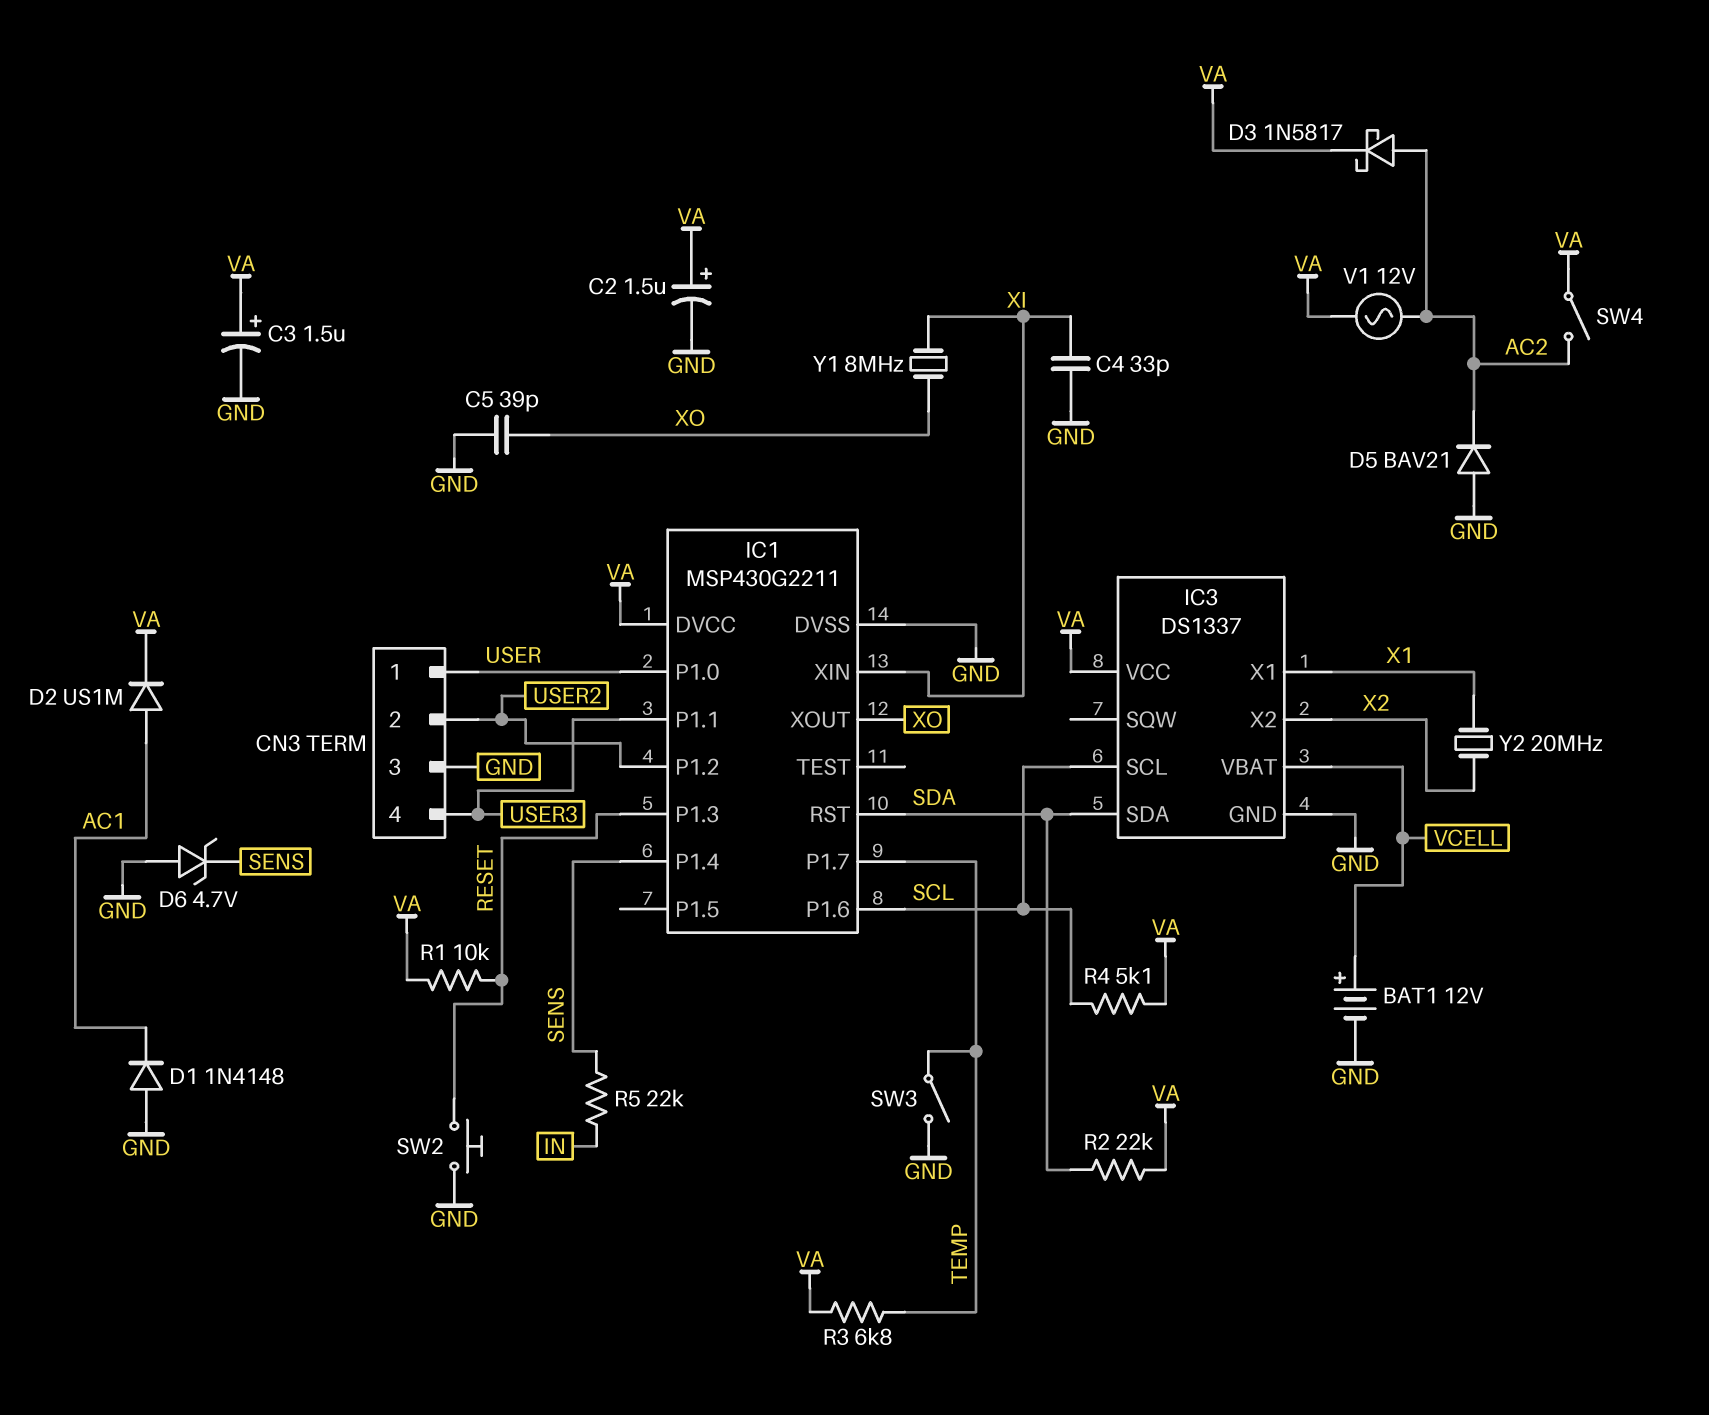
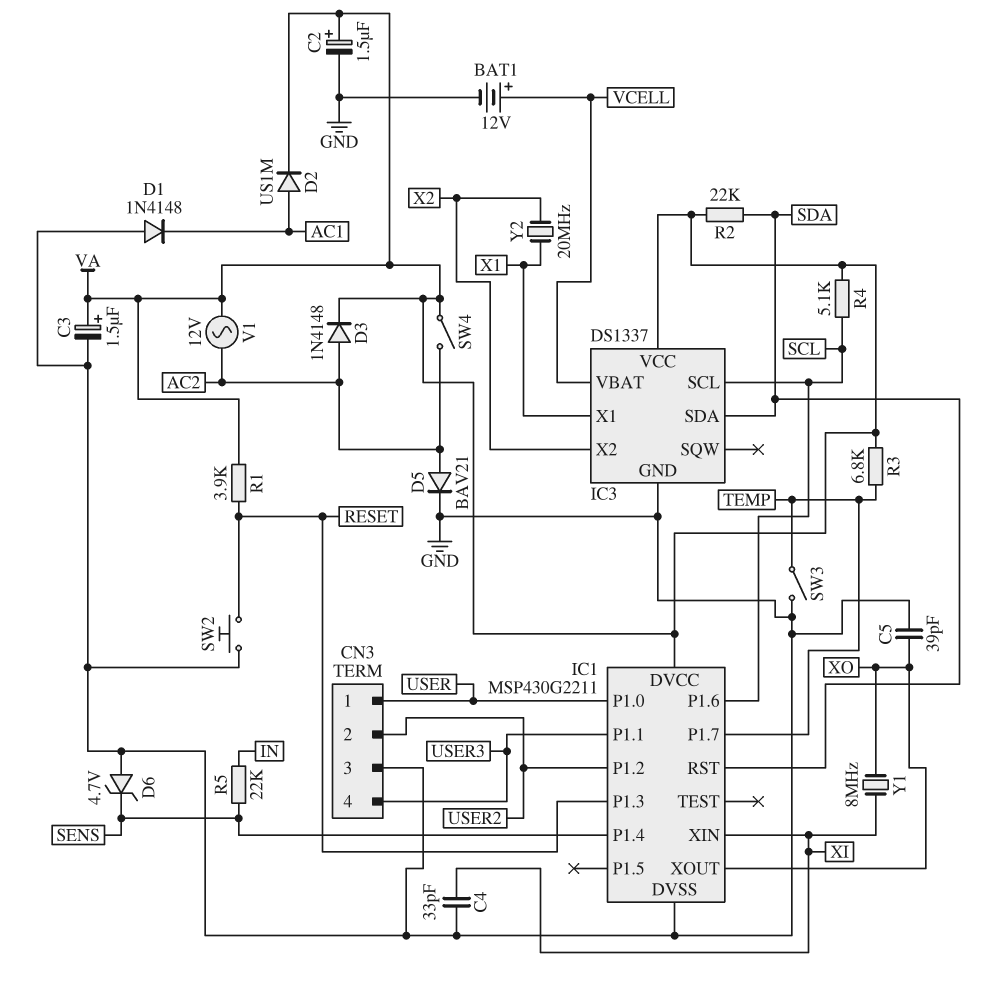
D3: schottky 1N5817 (A AC2, K VA) -> diode 1N4148 (A AC2, K VA)
D5: diode BAV21 (A GND, K AC2) -> diode BAV21 (A AC2, K GND)
R1: 10k (RESET, VA) -> 3.9k (RESET, VA)

